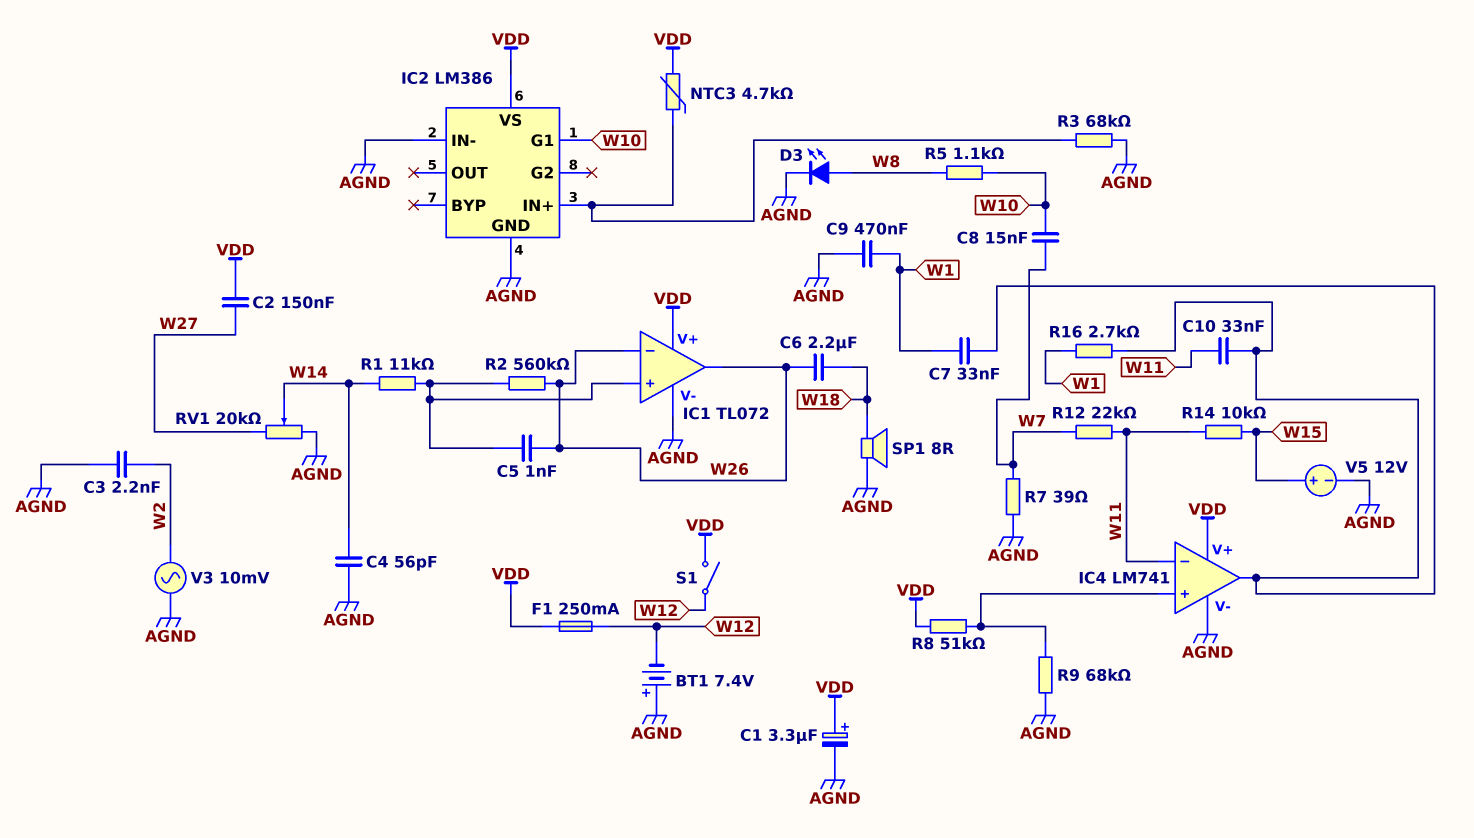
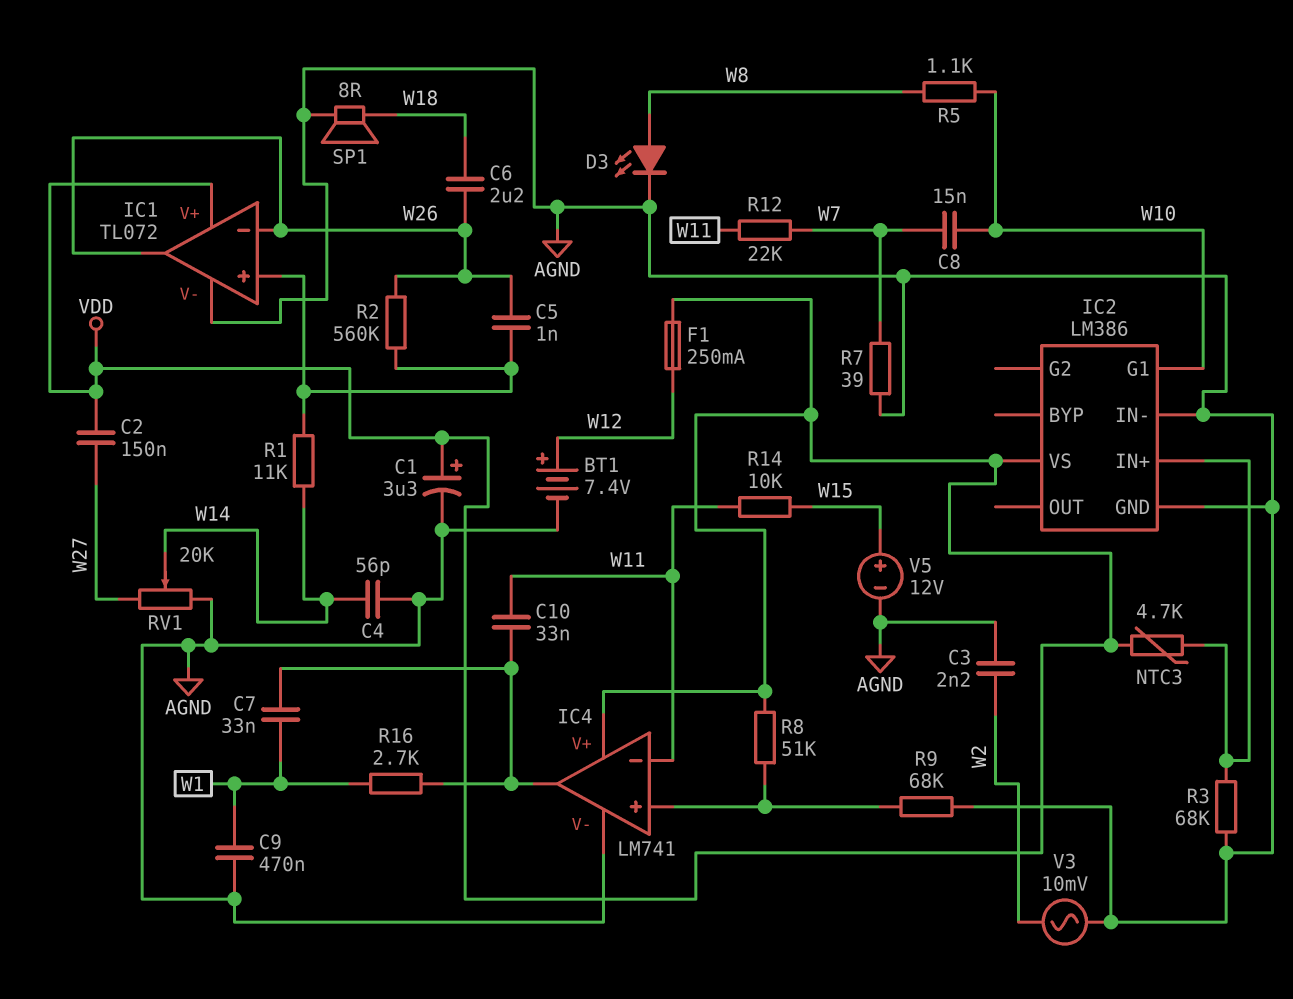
BT1: 7.4V (plus AGND, minus W12) -> 7.4V (plus W12, minus AGND)
S1: switch (VDD, W12) -> none

